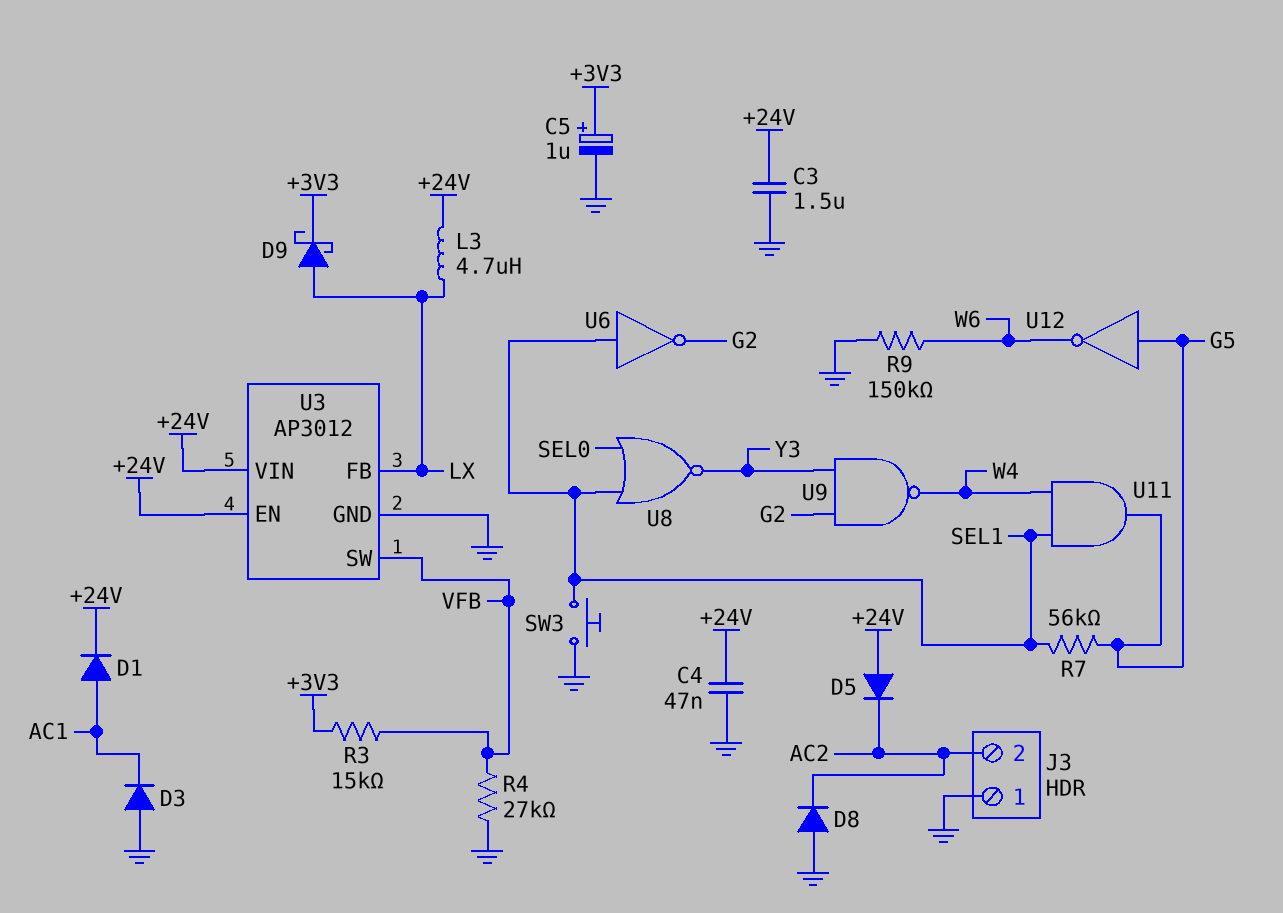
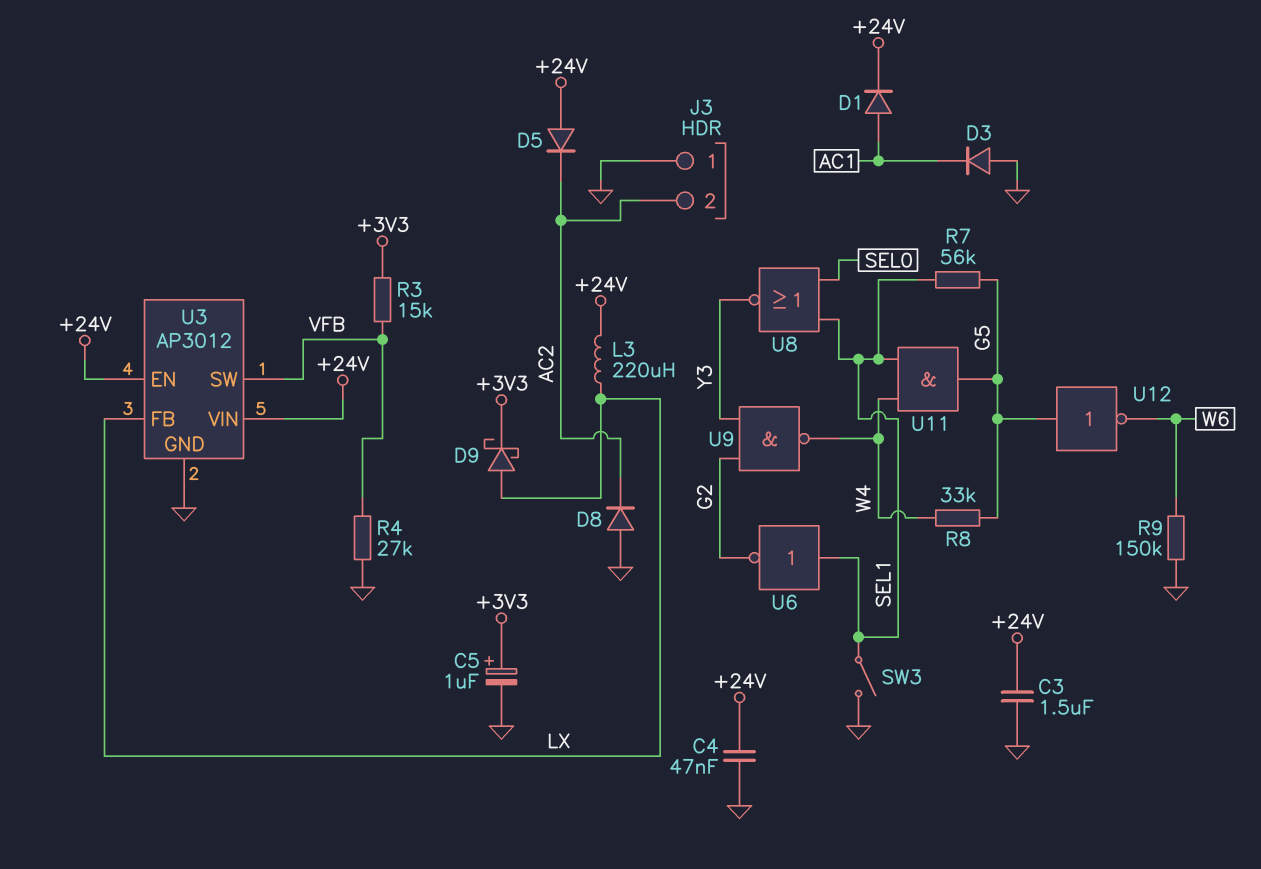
L3: 4.7uH (+24V, LX) -> 220uH (+24V, LX)
R8: none -> 33k (G5, W4)
SW3: button (GND, SEL1) -> switch (GND, SEL1)

